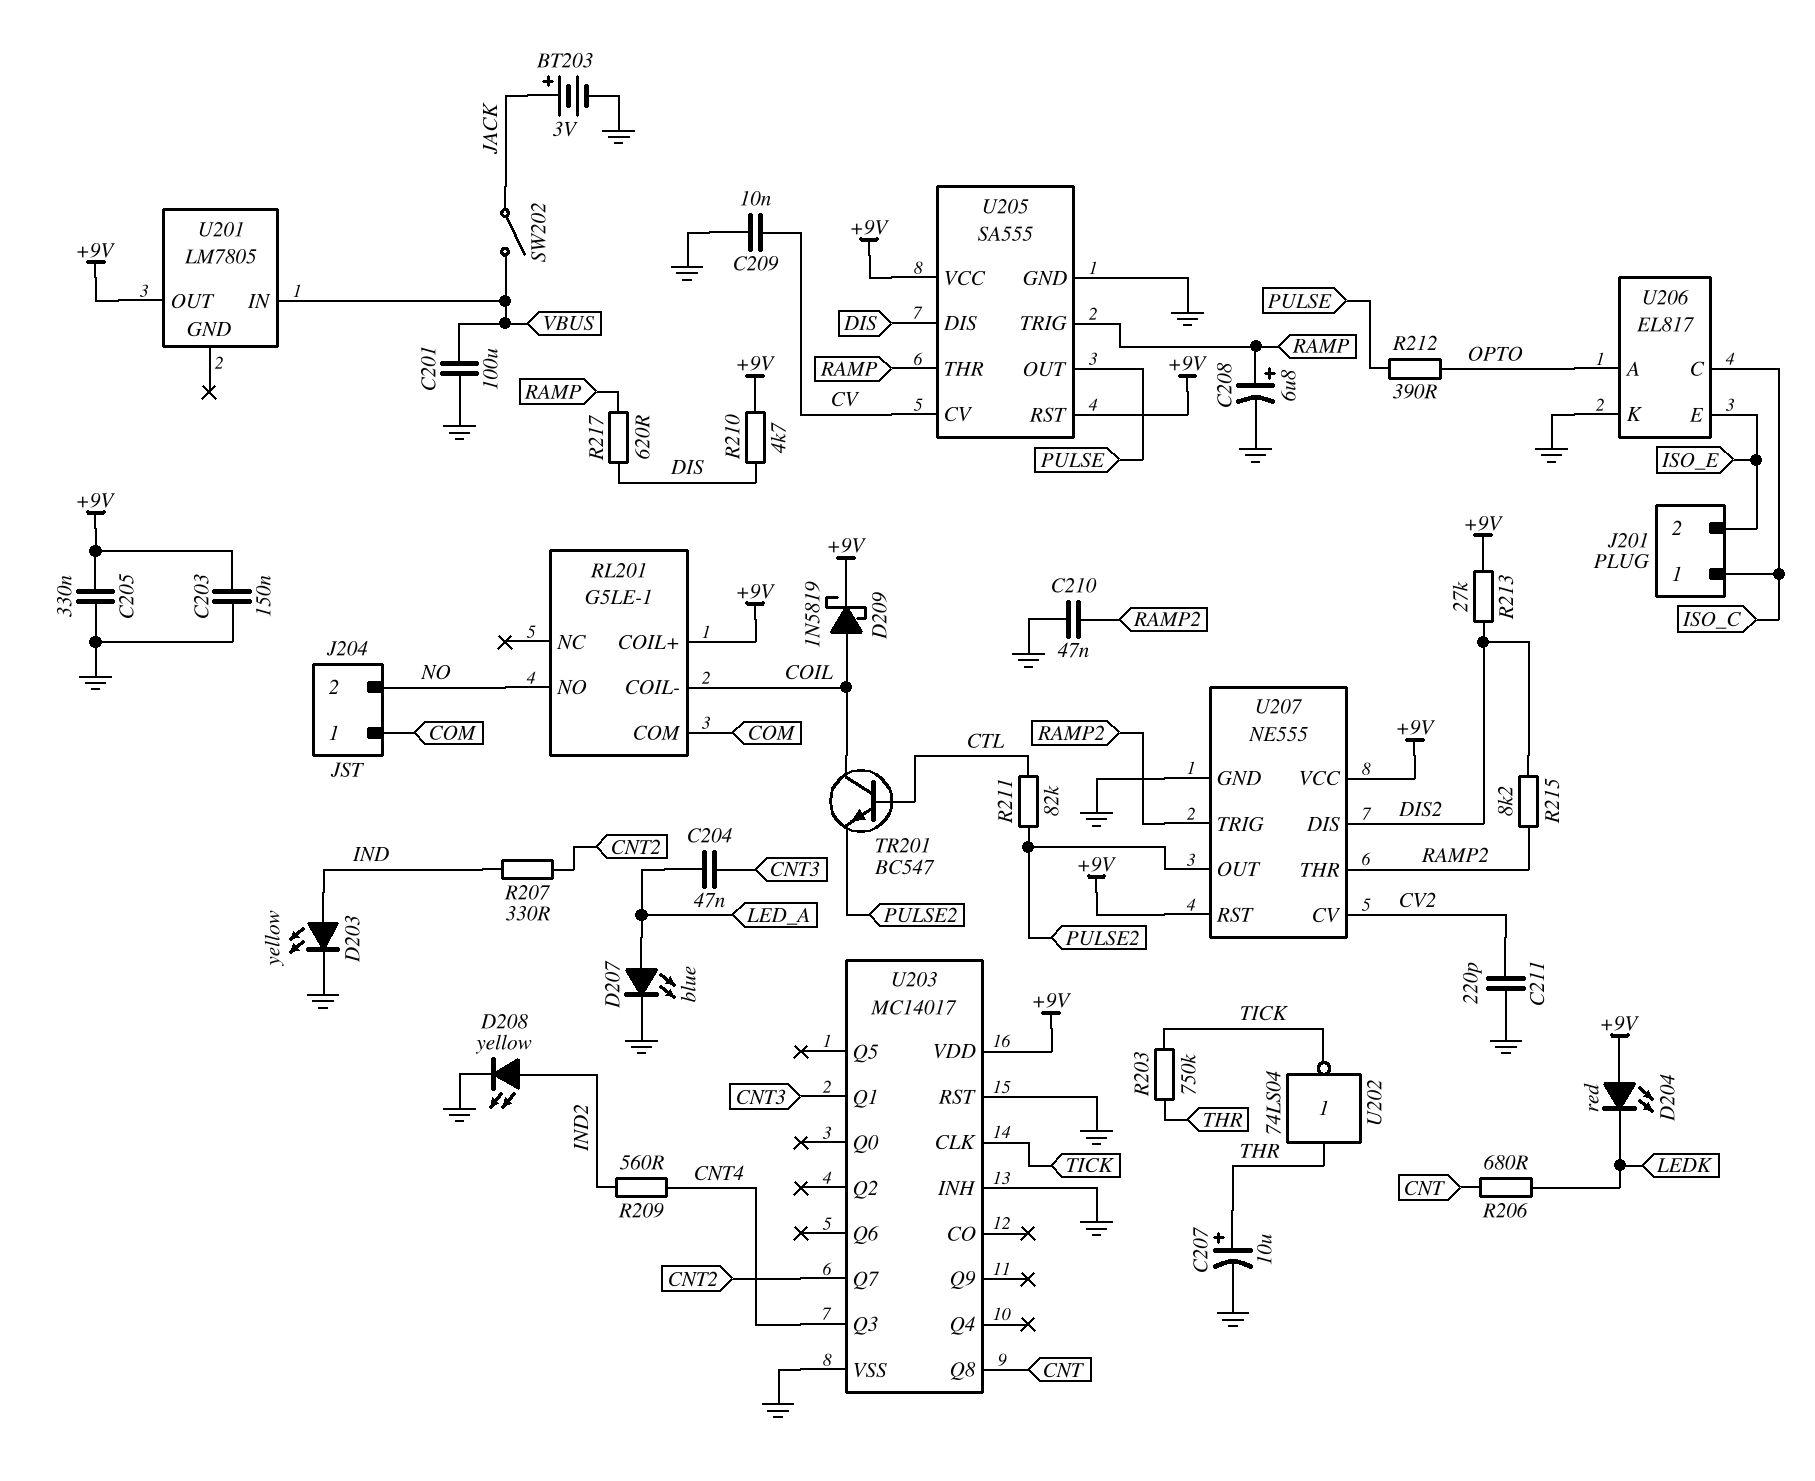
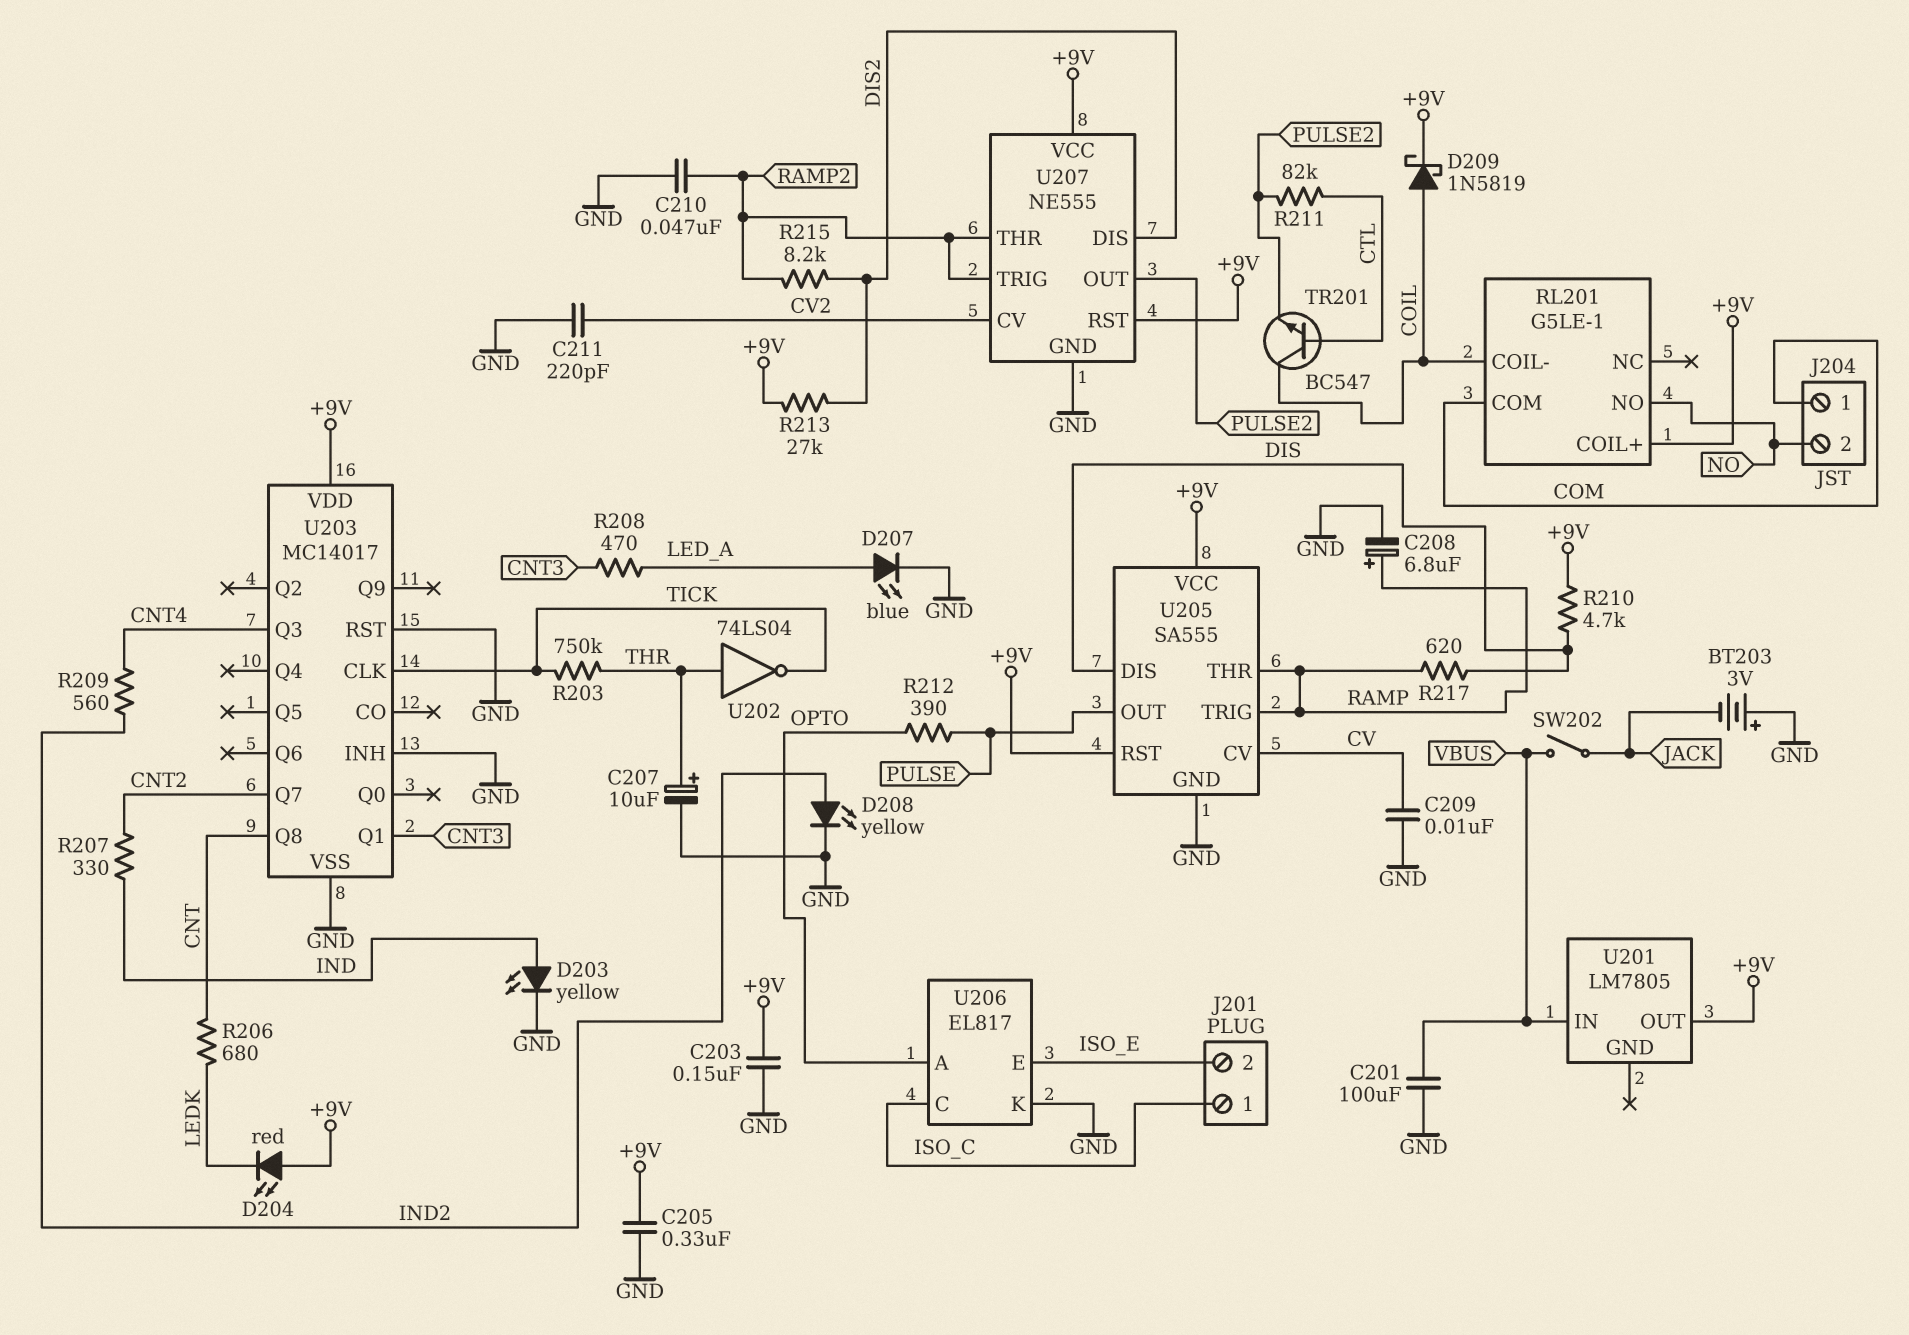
BT203: 3V (plus JACK, minus GND) -> 3V (plus GND, minus JACK)
C204: 47nF (CNT3, LED_A) -> none
R208: none -> 470 (CNT3, LED_A)

